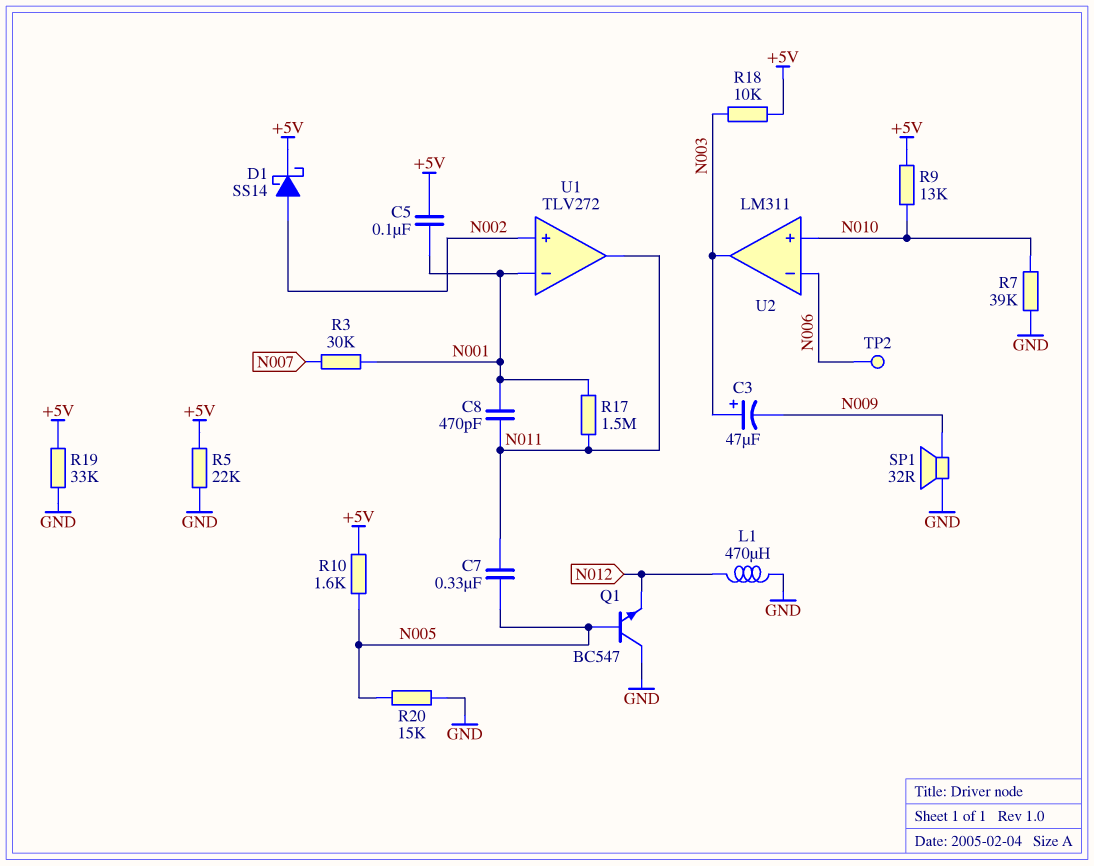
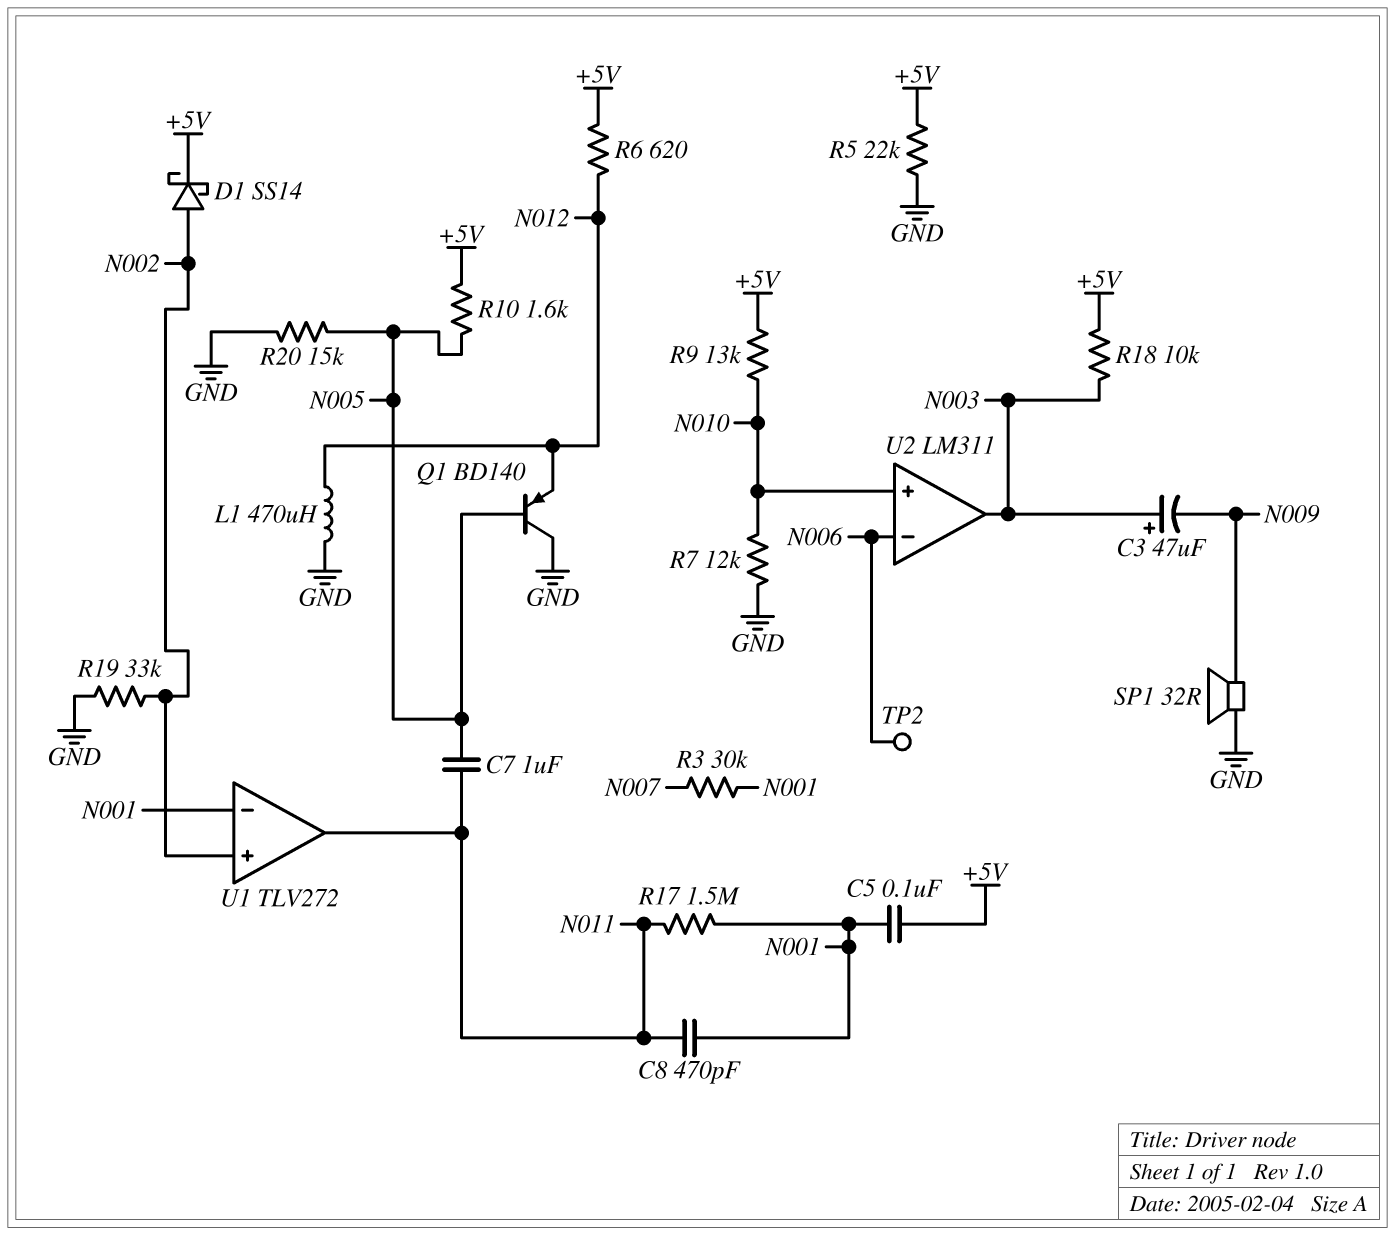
C7: 330nF (N005, N011) -> 1uF (N005, N011)
Q1: NPN BC547 (B N005, C GND, E N012) -> PNP BD140 (B N005, C GND, E N012)
R6: none -> 620 (+5V, N012)
R7: 39k (GND, N010) -> 12k (GND, N010)
R19: 33k (+5V, GND) -> 33k (GND, N002)

